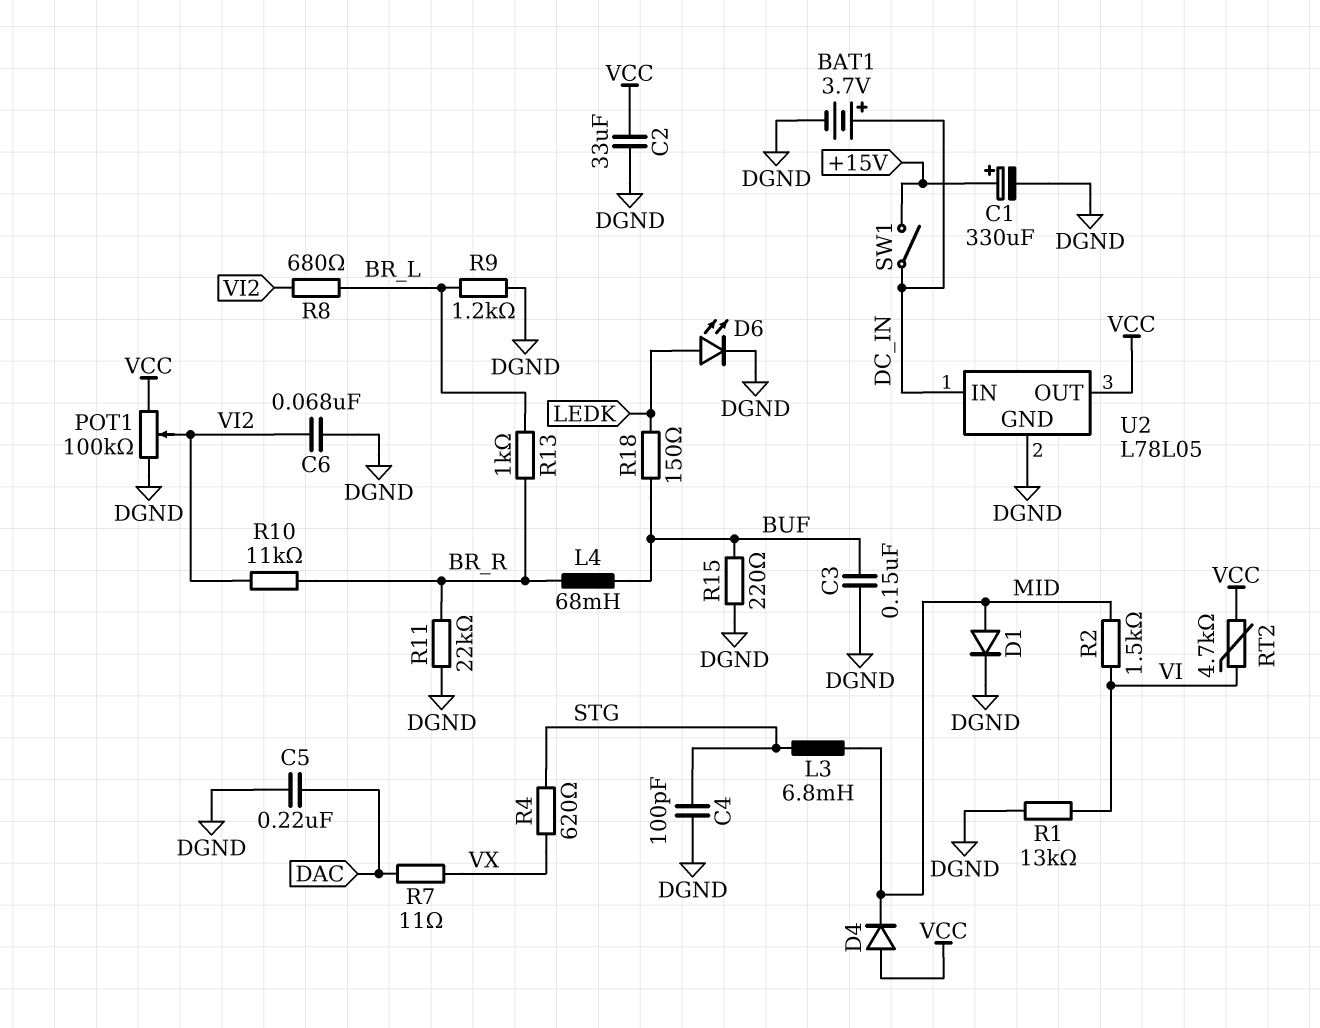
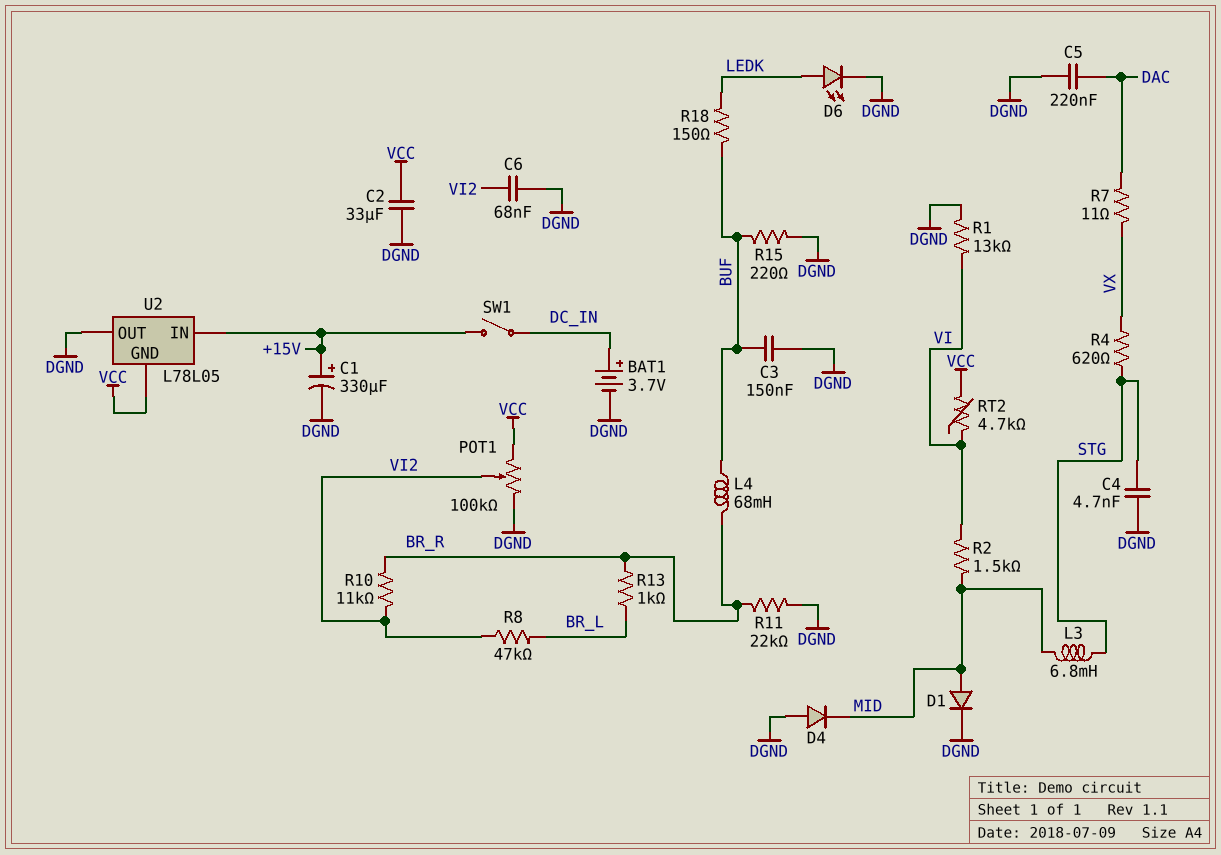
C4: 100pF (DGND, STG) -> 4.7nF (DGND, STG)
D4: diode (A VCC, K MID) -> diode (A DGND, K MID)
R8: 680 (BR_L, VI2) -> 47k (BR_L, VI2)
R9: 1.2k (BR_L, DGND) -> none
U2 pin GND: DGND -> VCC
U2 pin IN: DC_IN -> +15V
U2 pin OUT: VCC -> DGND

